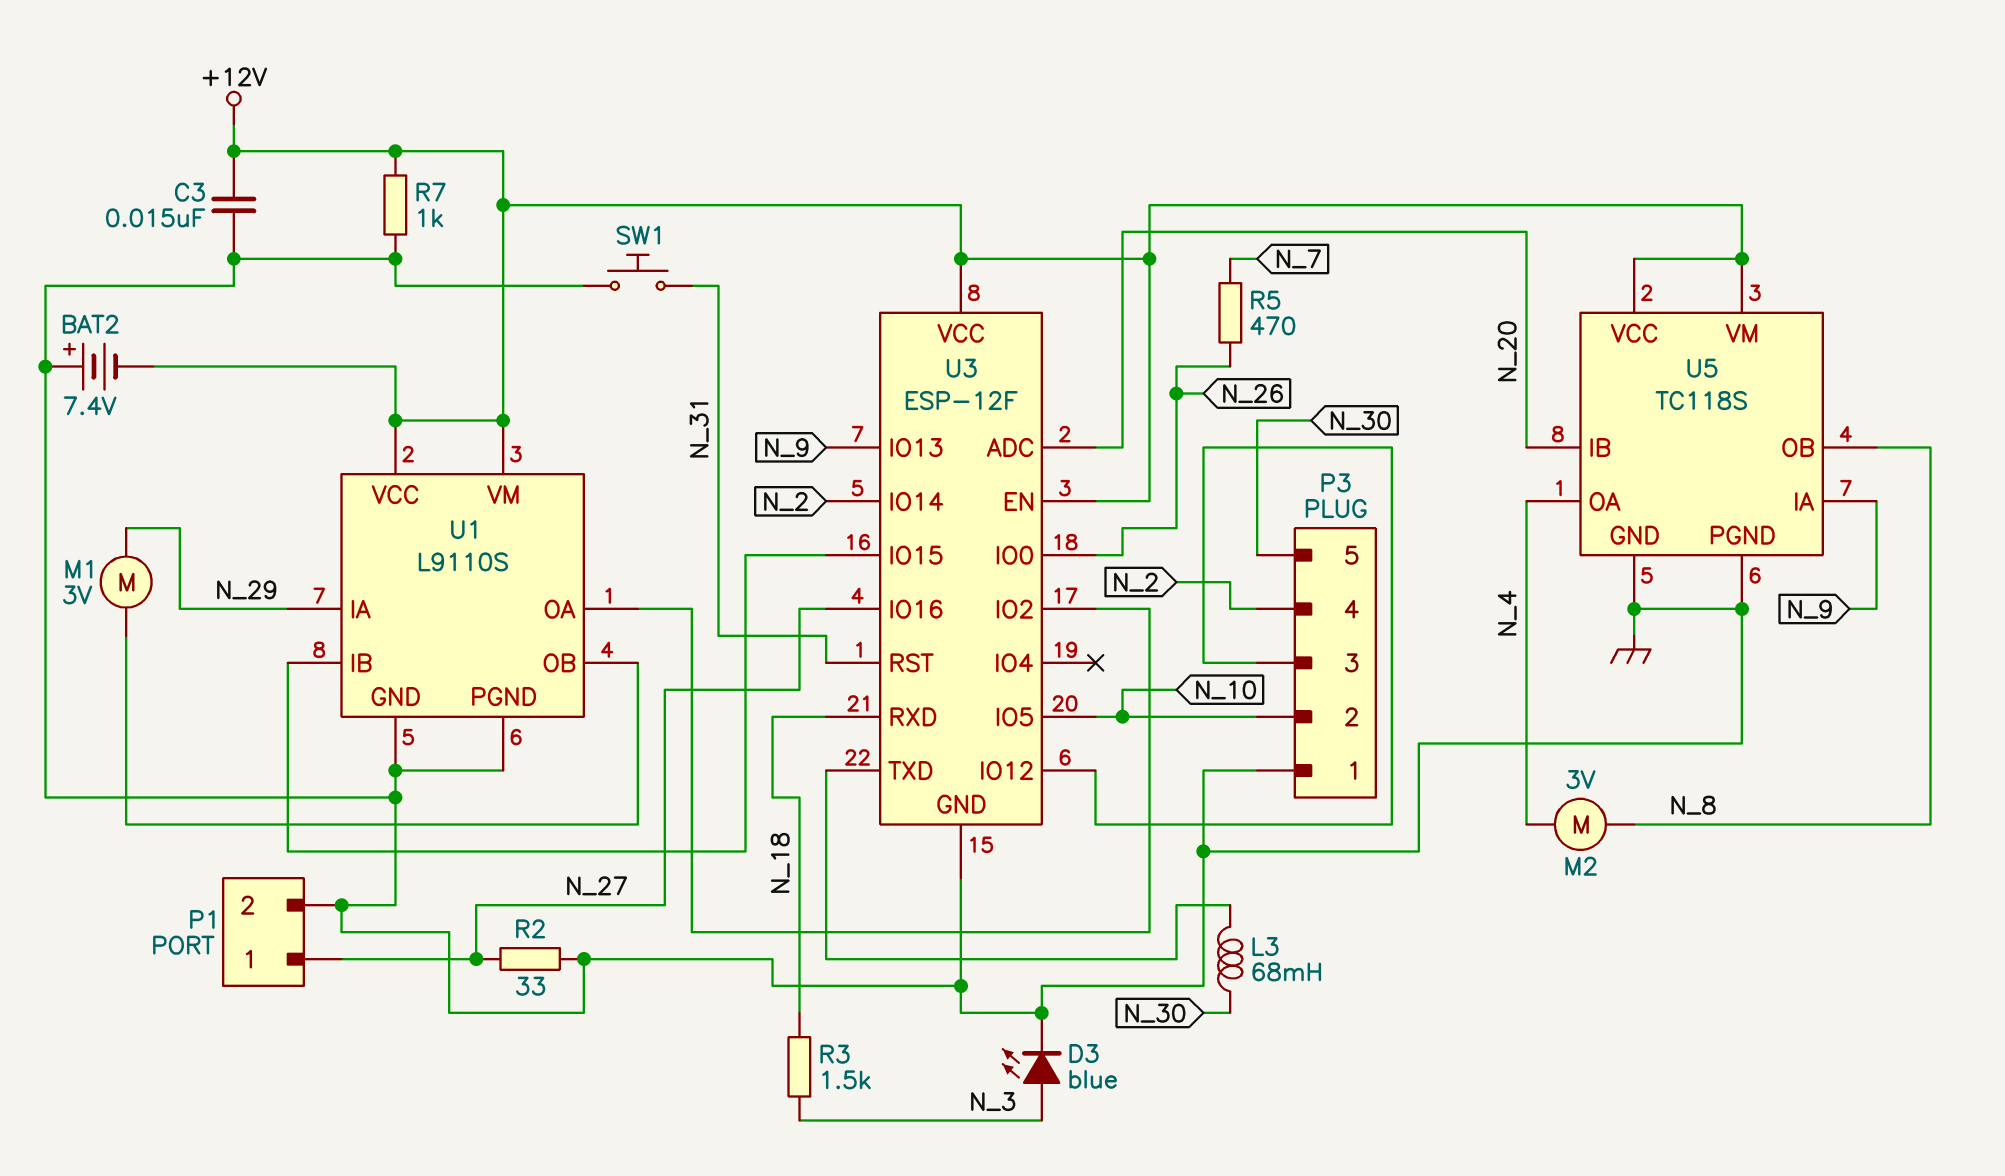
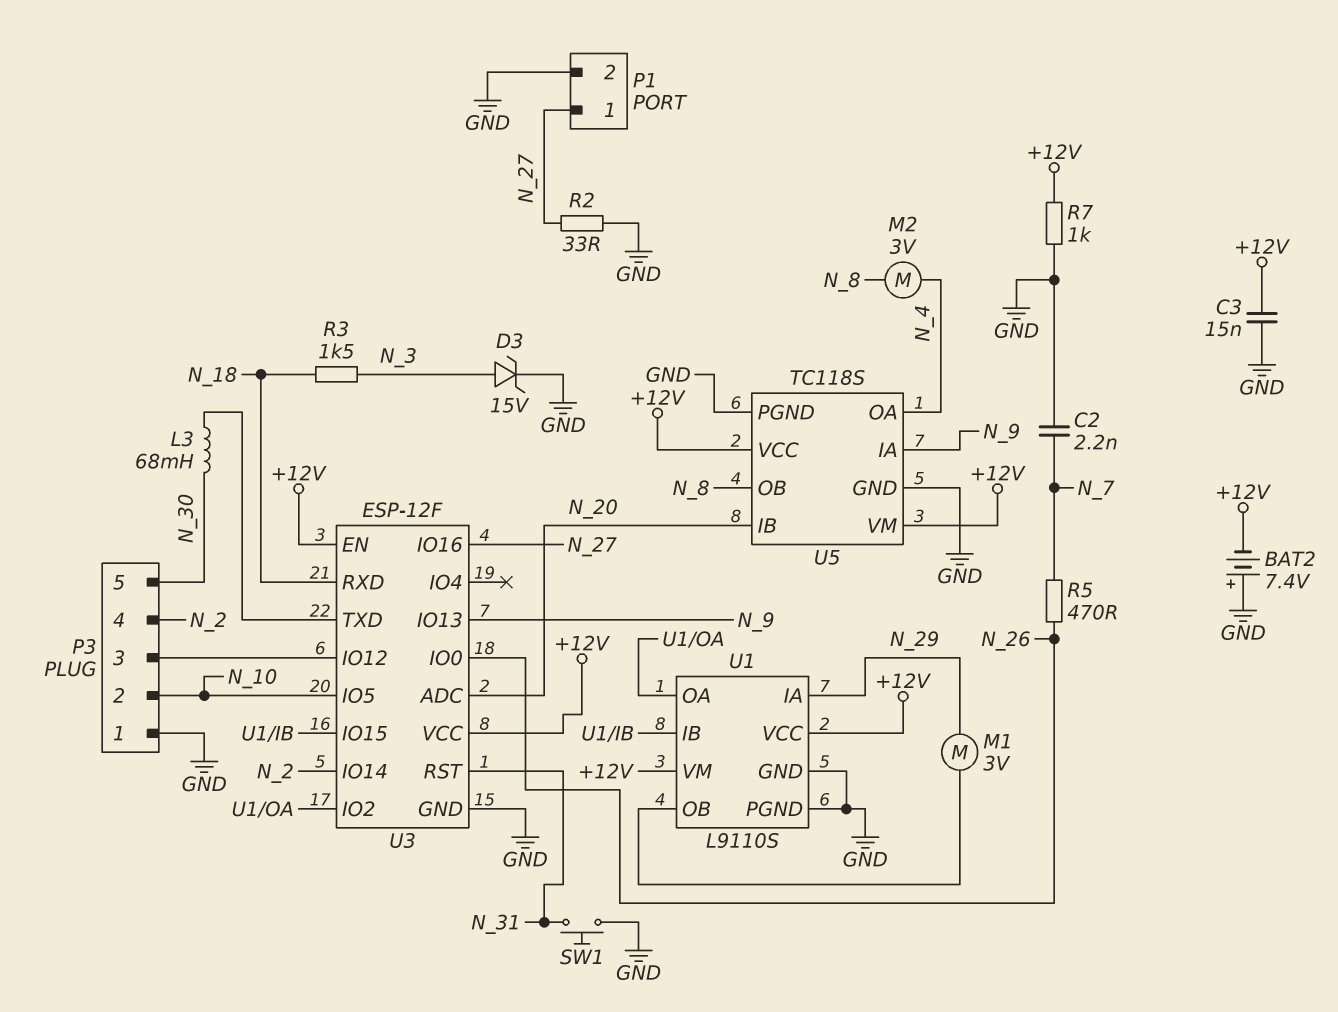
C2: none -> 2.2nF (GND, N_7)
D3: LED blue (A N_3, K GND) -> zener 15V (A N_3, K GND)

